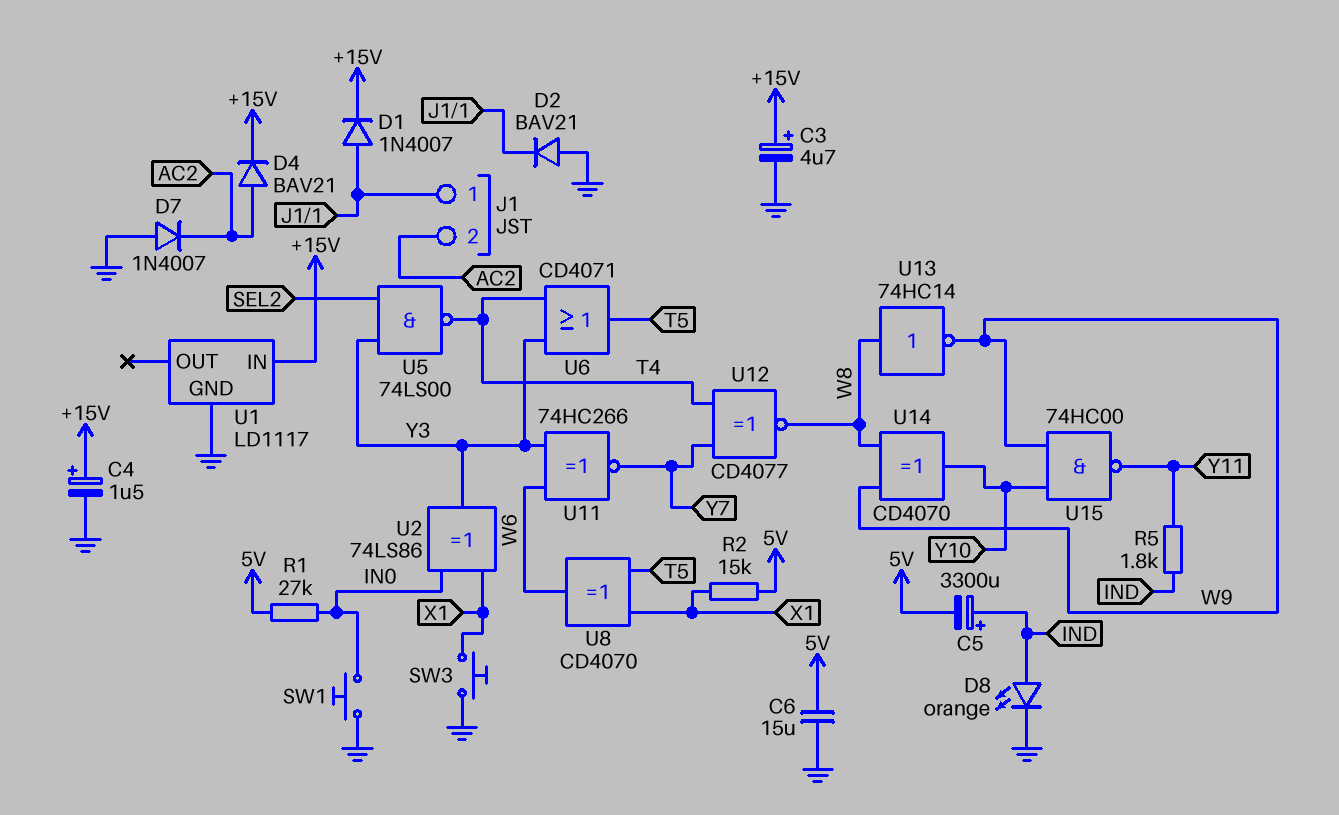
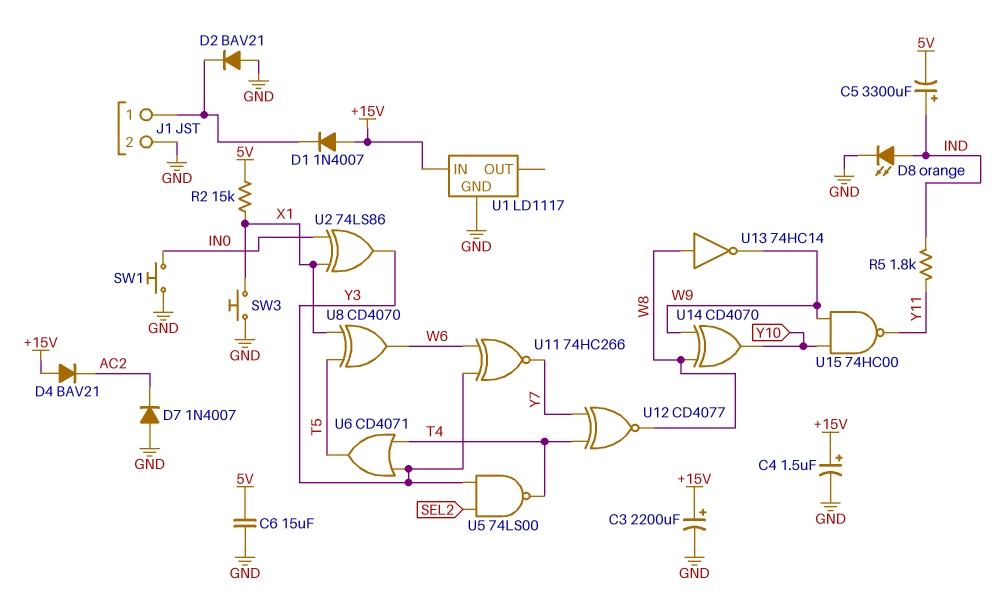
C3: 4.7uF (plus +15V, minus GND) -> 2200uF (plus +15V, minus GND)
D1: diode 1N4007 (A J1/1, K +15V) -> diode 1N4007 (A +15V, K J1/1)
D4: diode BAV21 (A AC2, K +15V) -> diode BAV21 (A +15V, K AC2)
J1 pin 2: AC2 -> GND
R1: 27k (5V, IN0) -> none

